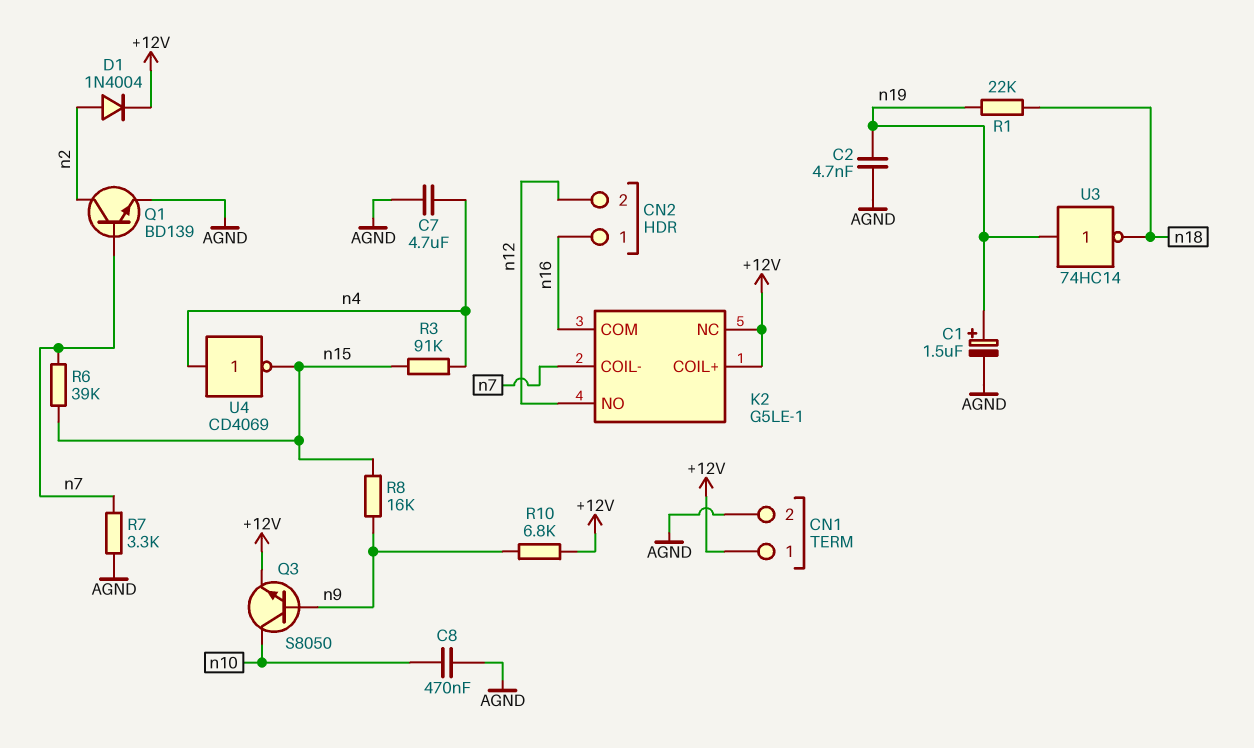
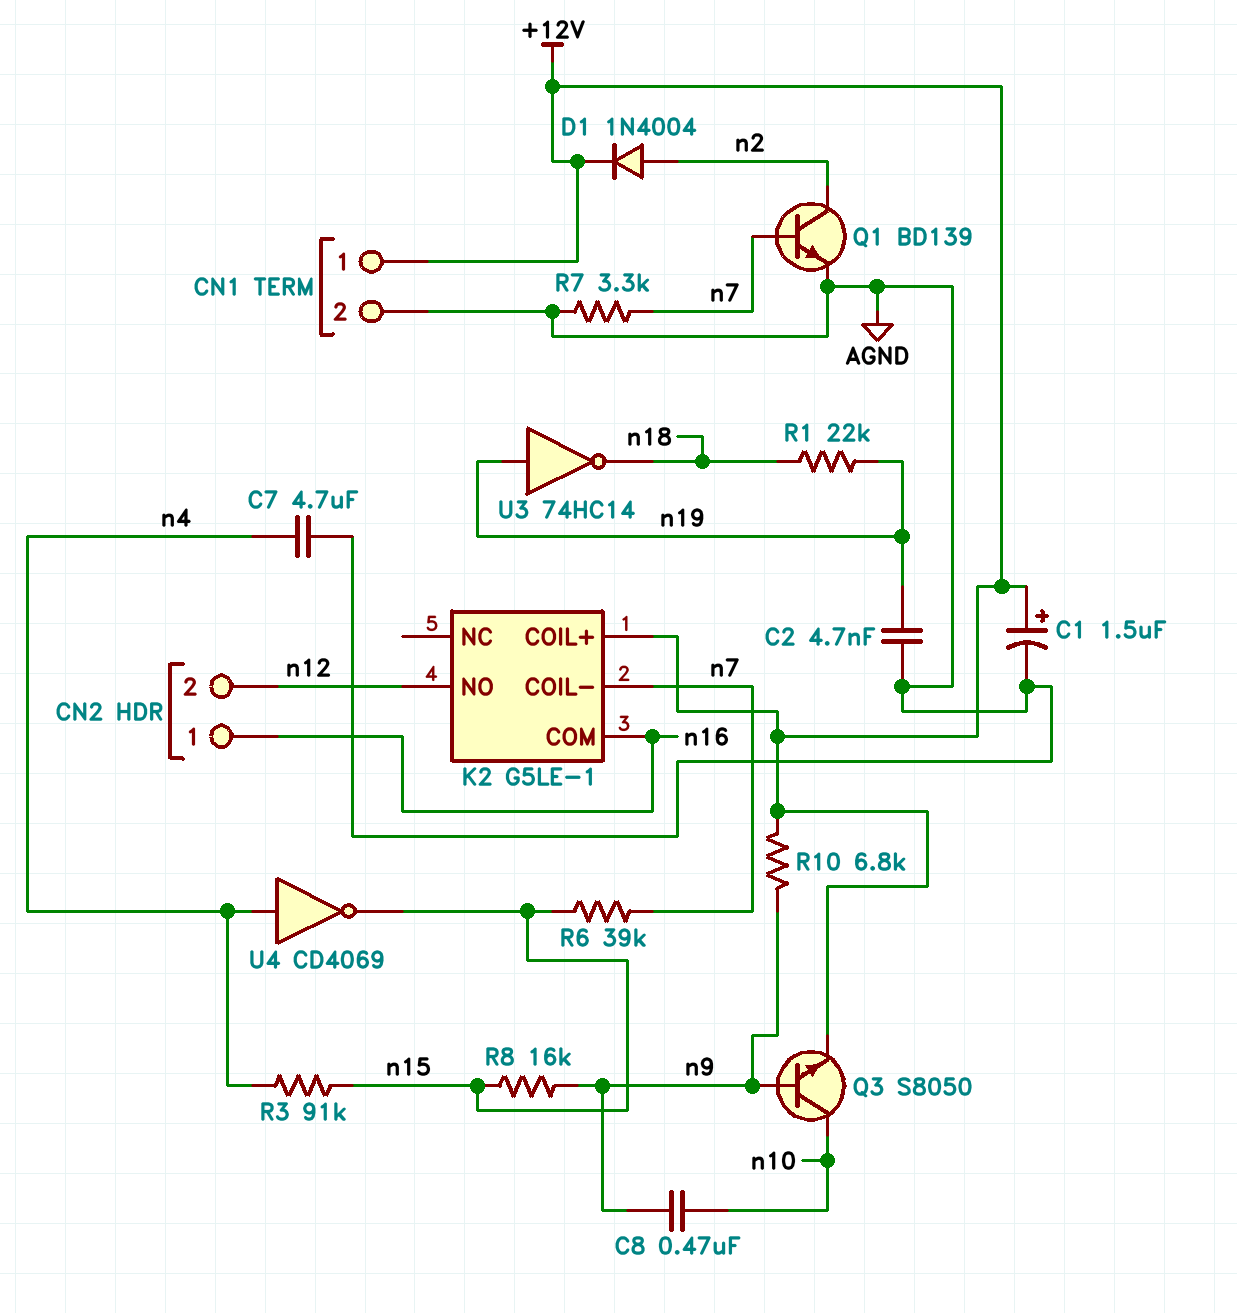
C1: 1.5uF (plus n19, minus AGND) -> 1.5uF (plus +12V, minus AGND)
C8: 470nF (AGND, n10) -> 470nF (n9, n10)
K2 pin NC: +12V -> none

